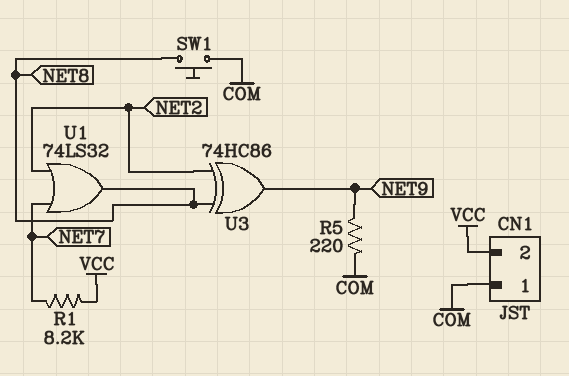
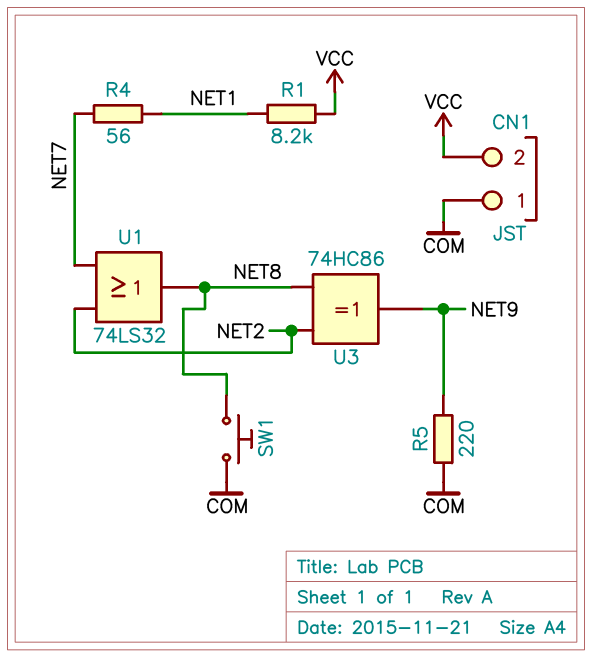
R1: 8.2k (NET7, VCC) -> 8.2k (NET1, VCC)
R4: none -> 56 (NET1, NET7)

